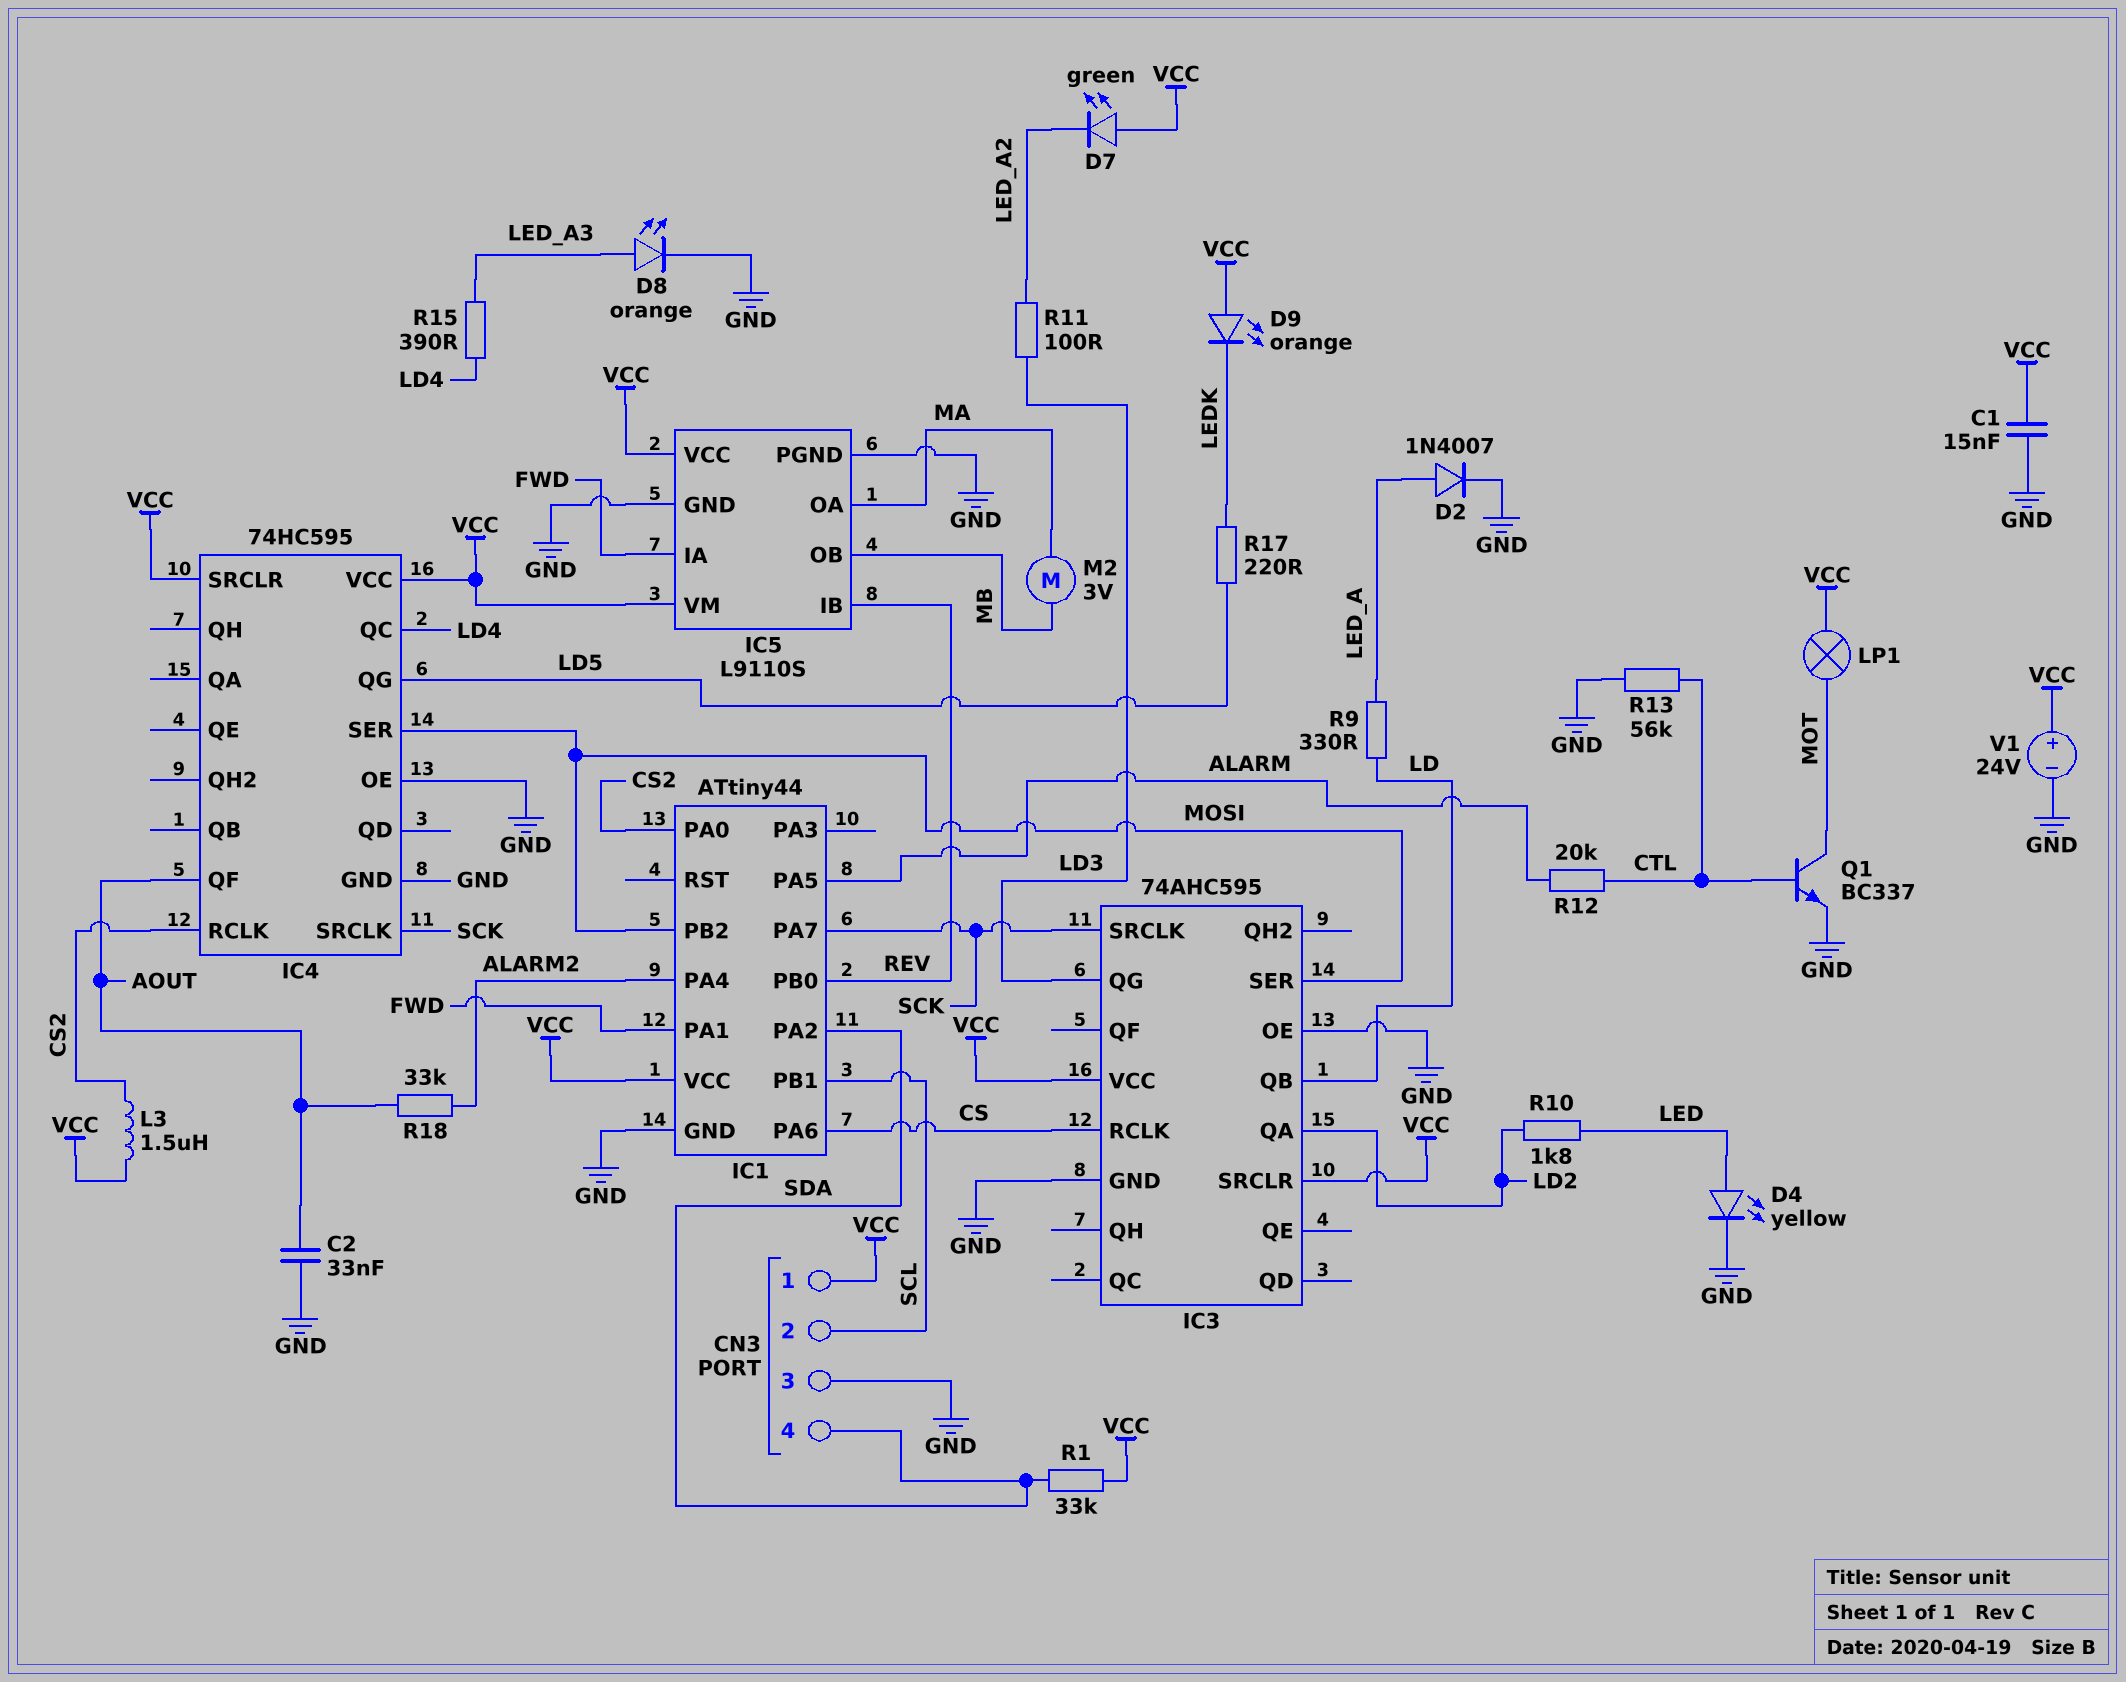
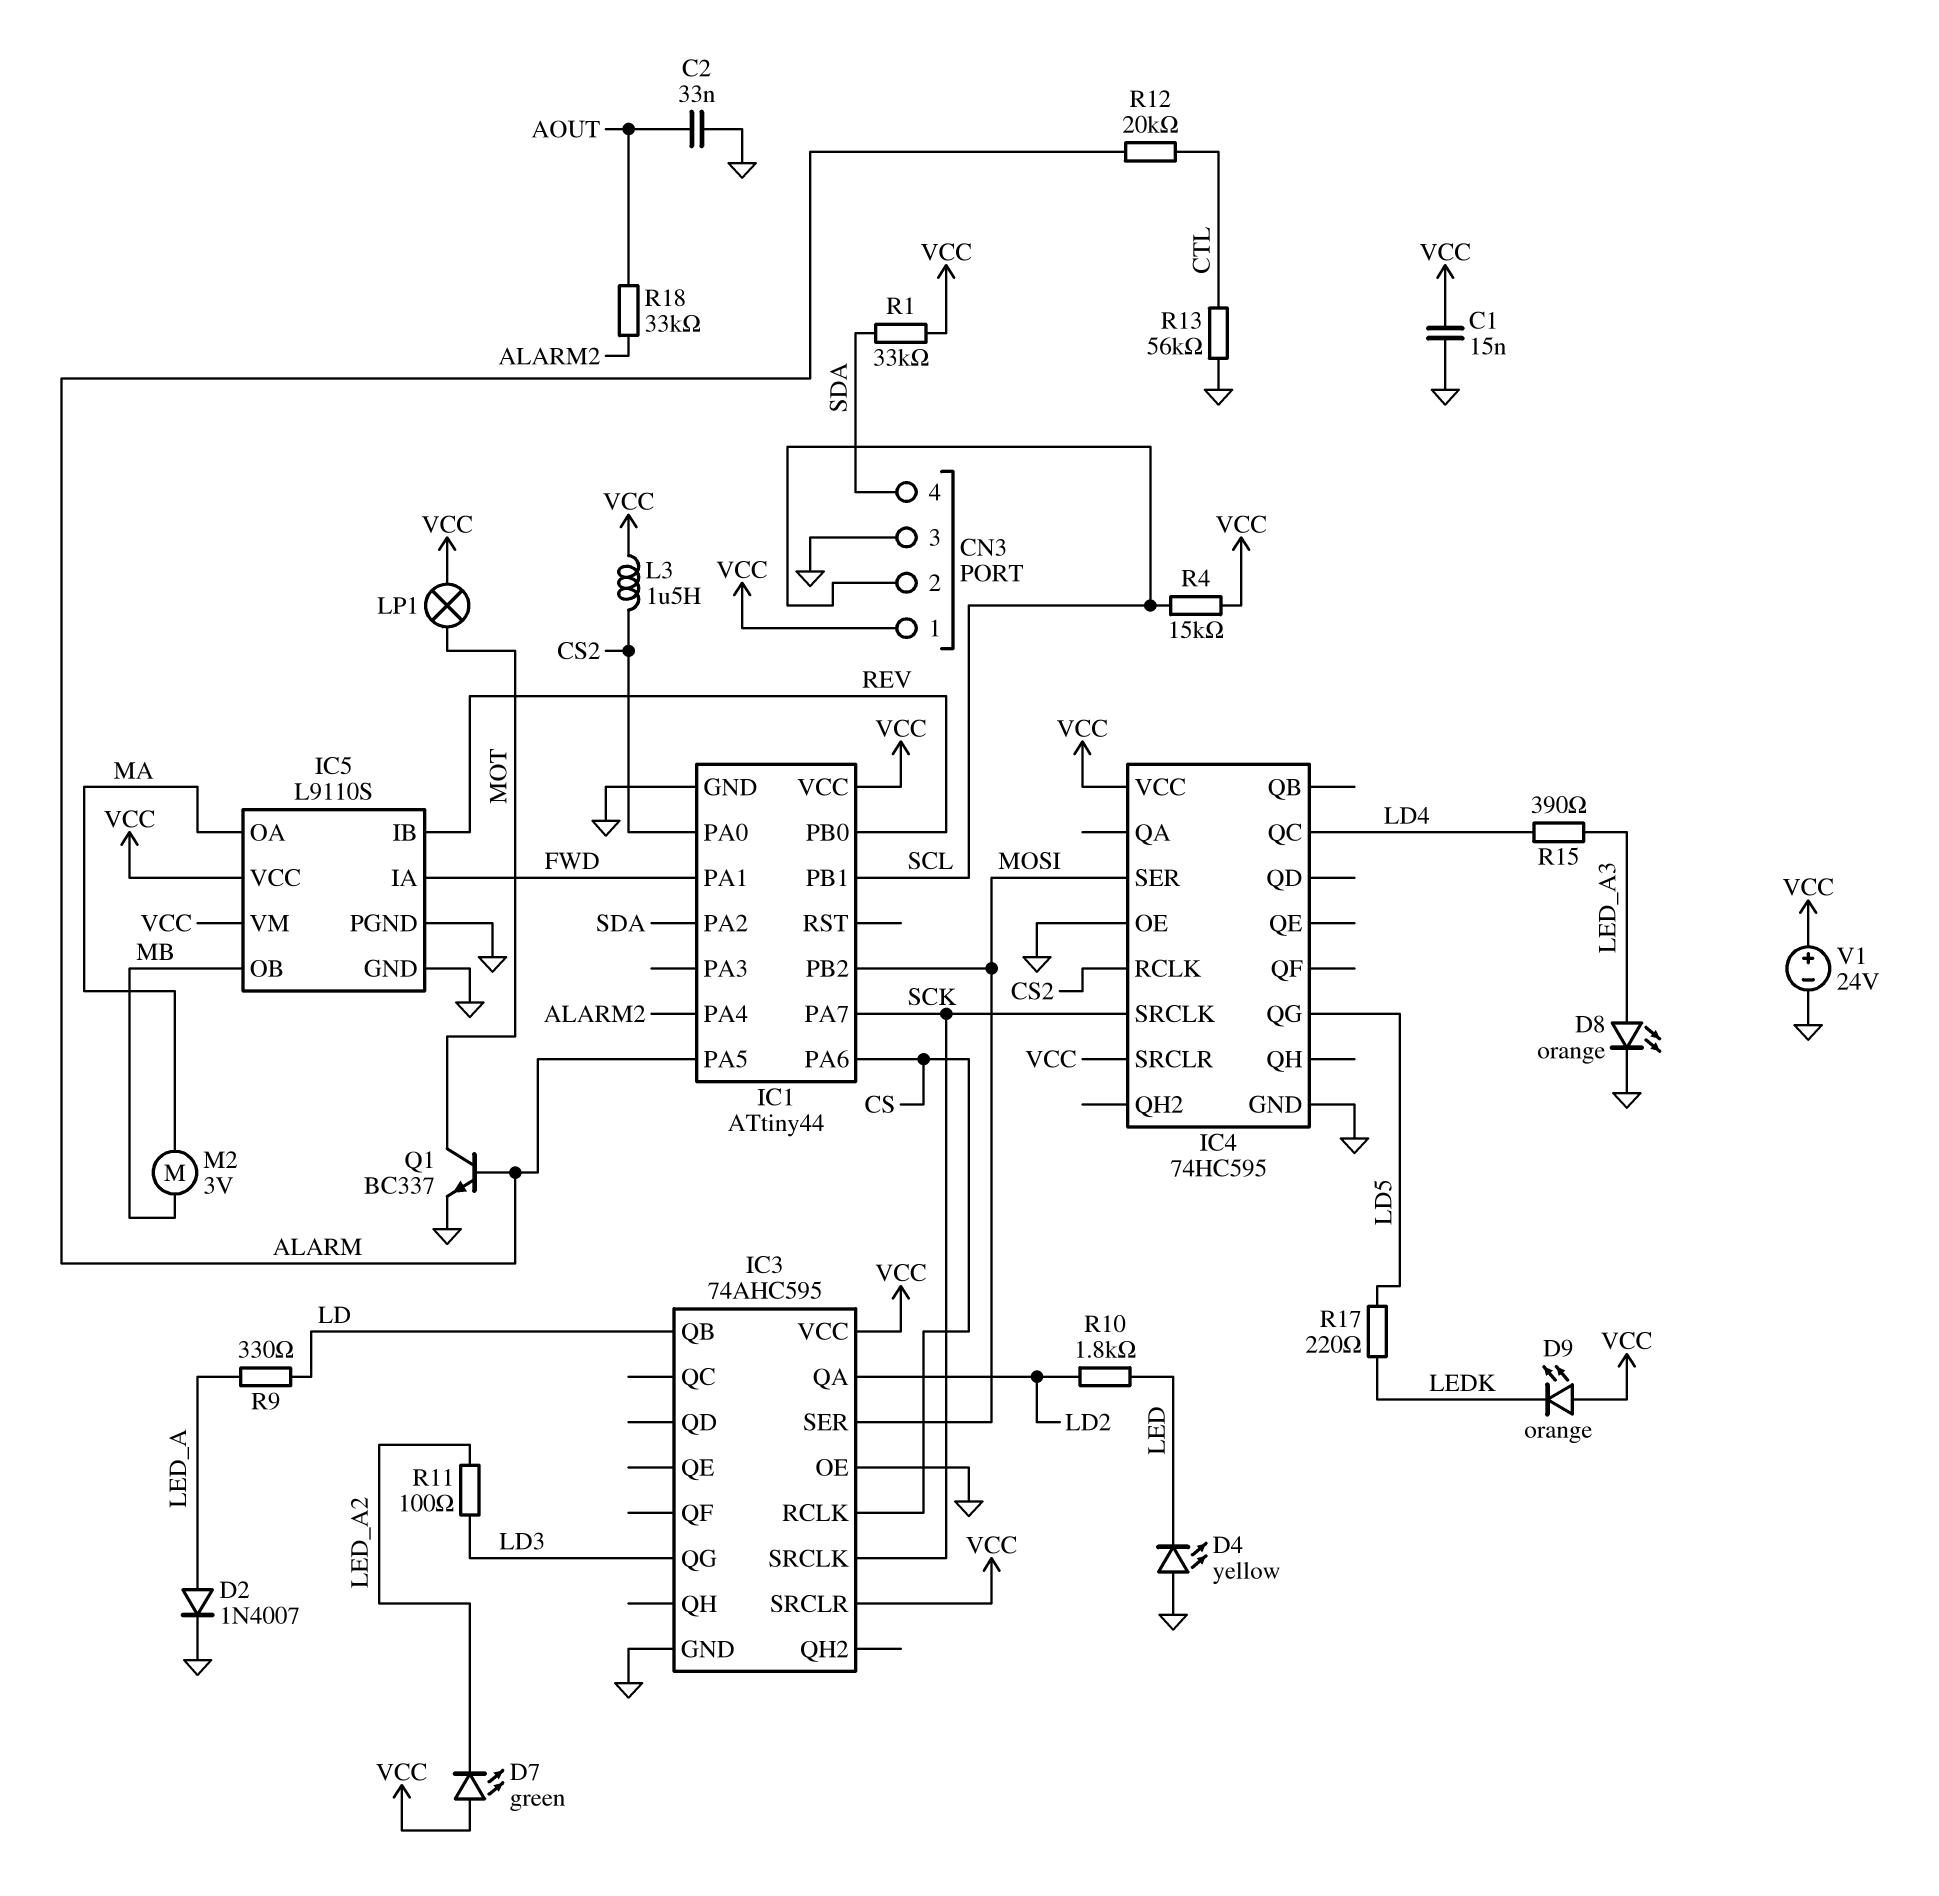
D4: LED yellow (A LED, K GND) -> LED yellow (A GND, K LED)
IC4 pin QF: AOUT -> none
Q1: NPN BC337 (B CTL, C MOT, E GND) -> NPN BC337 (B ALARM, C MOT, E GND)
R4: none -> 15k (SCL, VCC)

